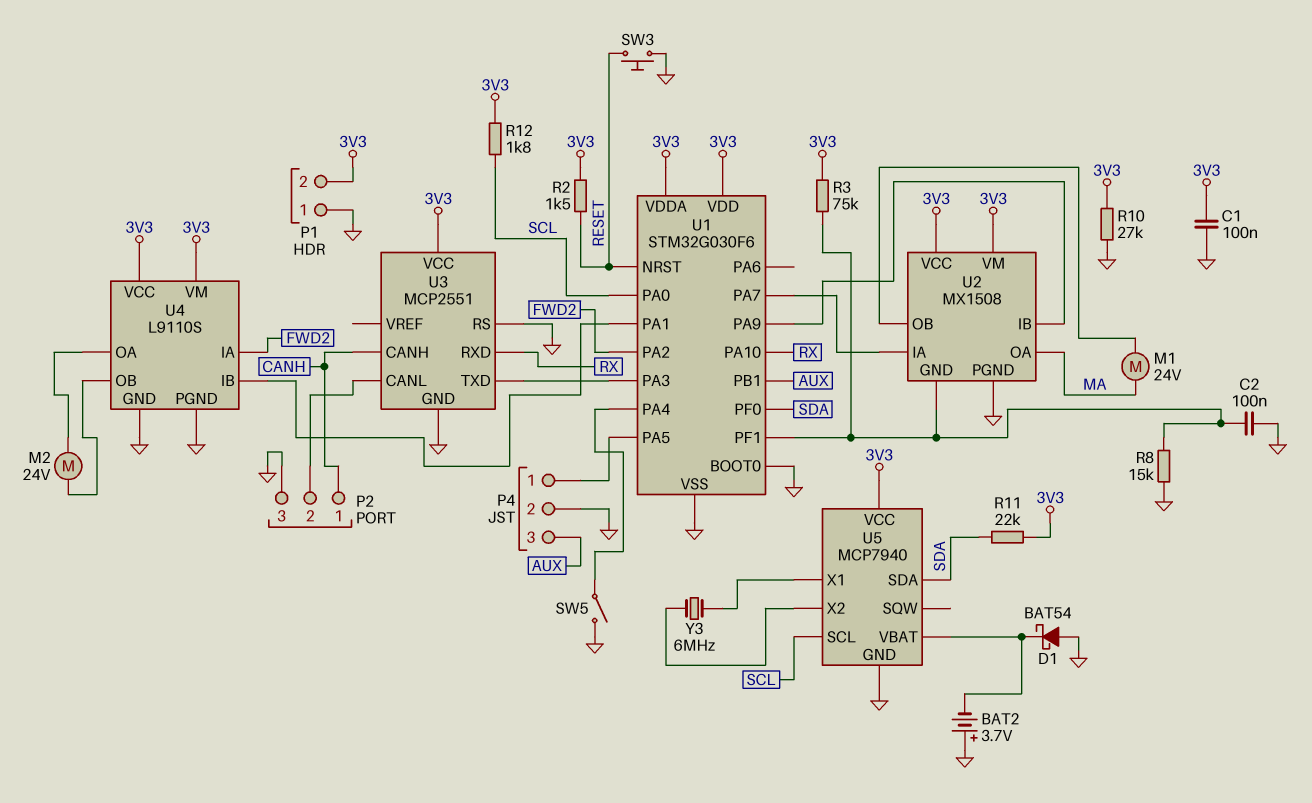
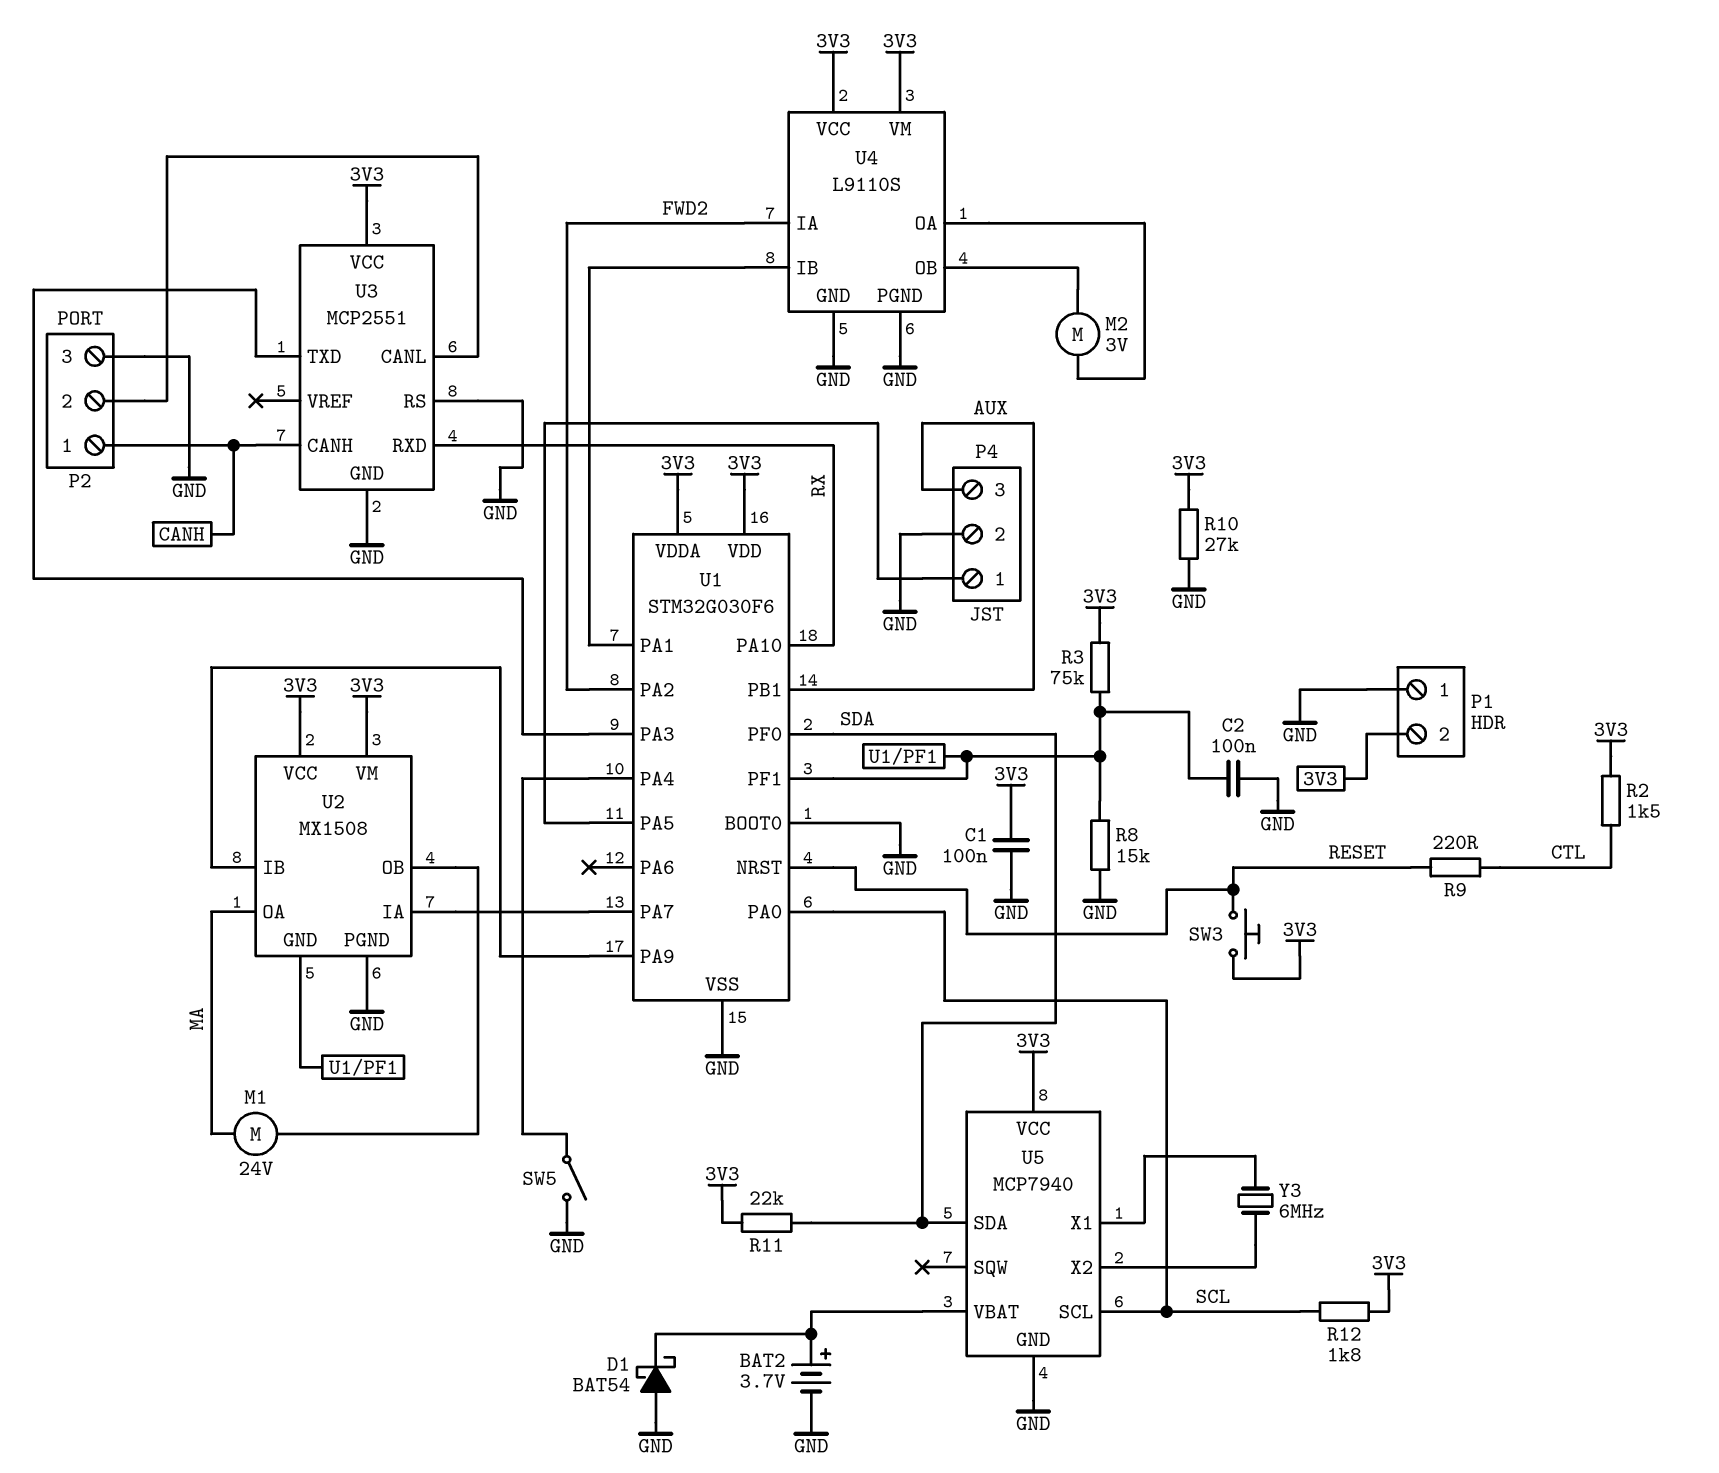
BAT2: 3.7V (plus GND, minus U5/VBAT) -> 3.7V (plus U5/VBAT, minus GND)
M2: motor 24V (U4/OA, U4/OB) -> motor 3V (U4/OA, U4/OB)
R2: 1.5k (3V3, RESET) -> 1.5k (3V3, CTL)
R9: none -> 220 (CTL, RESET)
SW3: button (GND, RESET) -> button (3V3, RESET)

